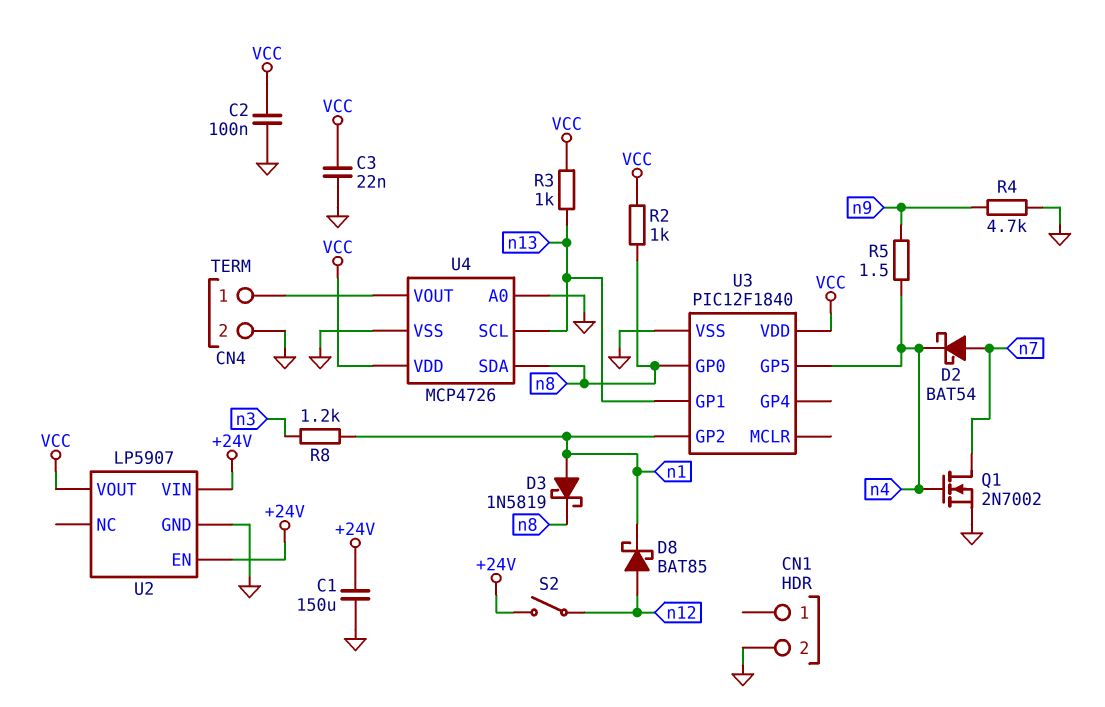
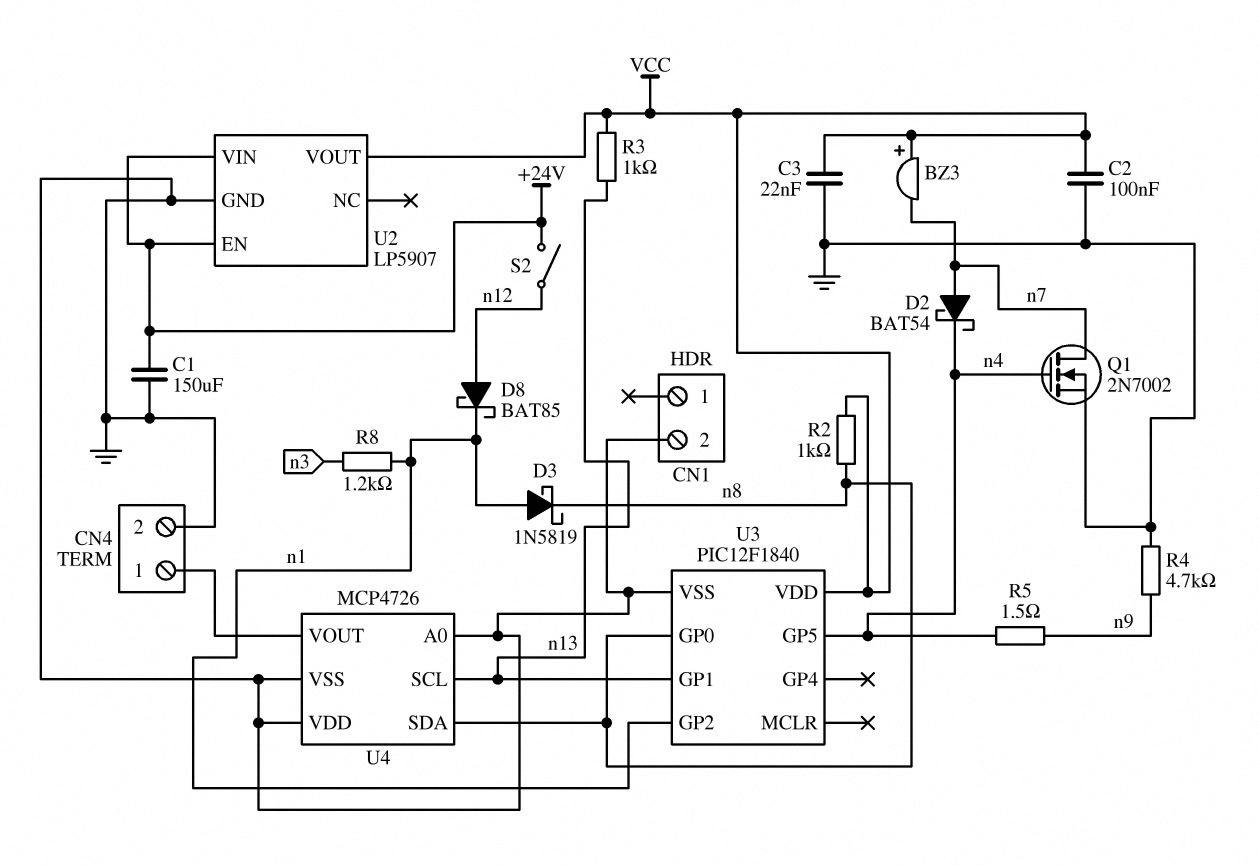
BZ3: none -> buzzer (plus VCC, minus n7)
U4 pin VDD: VCC -> GND

